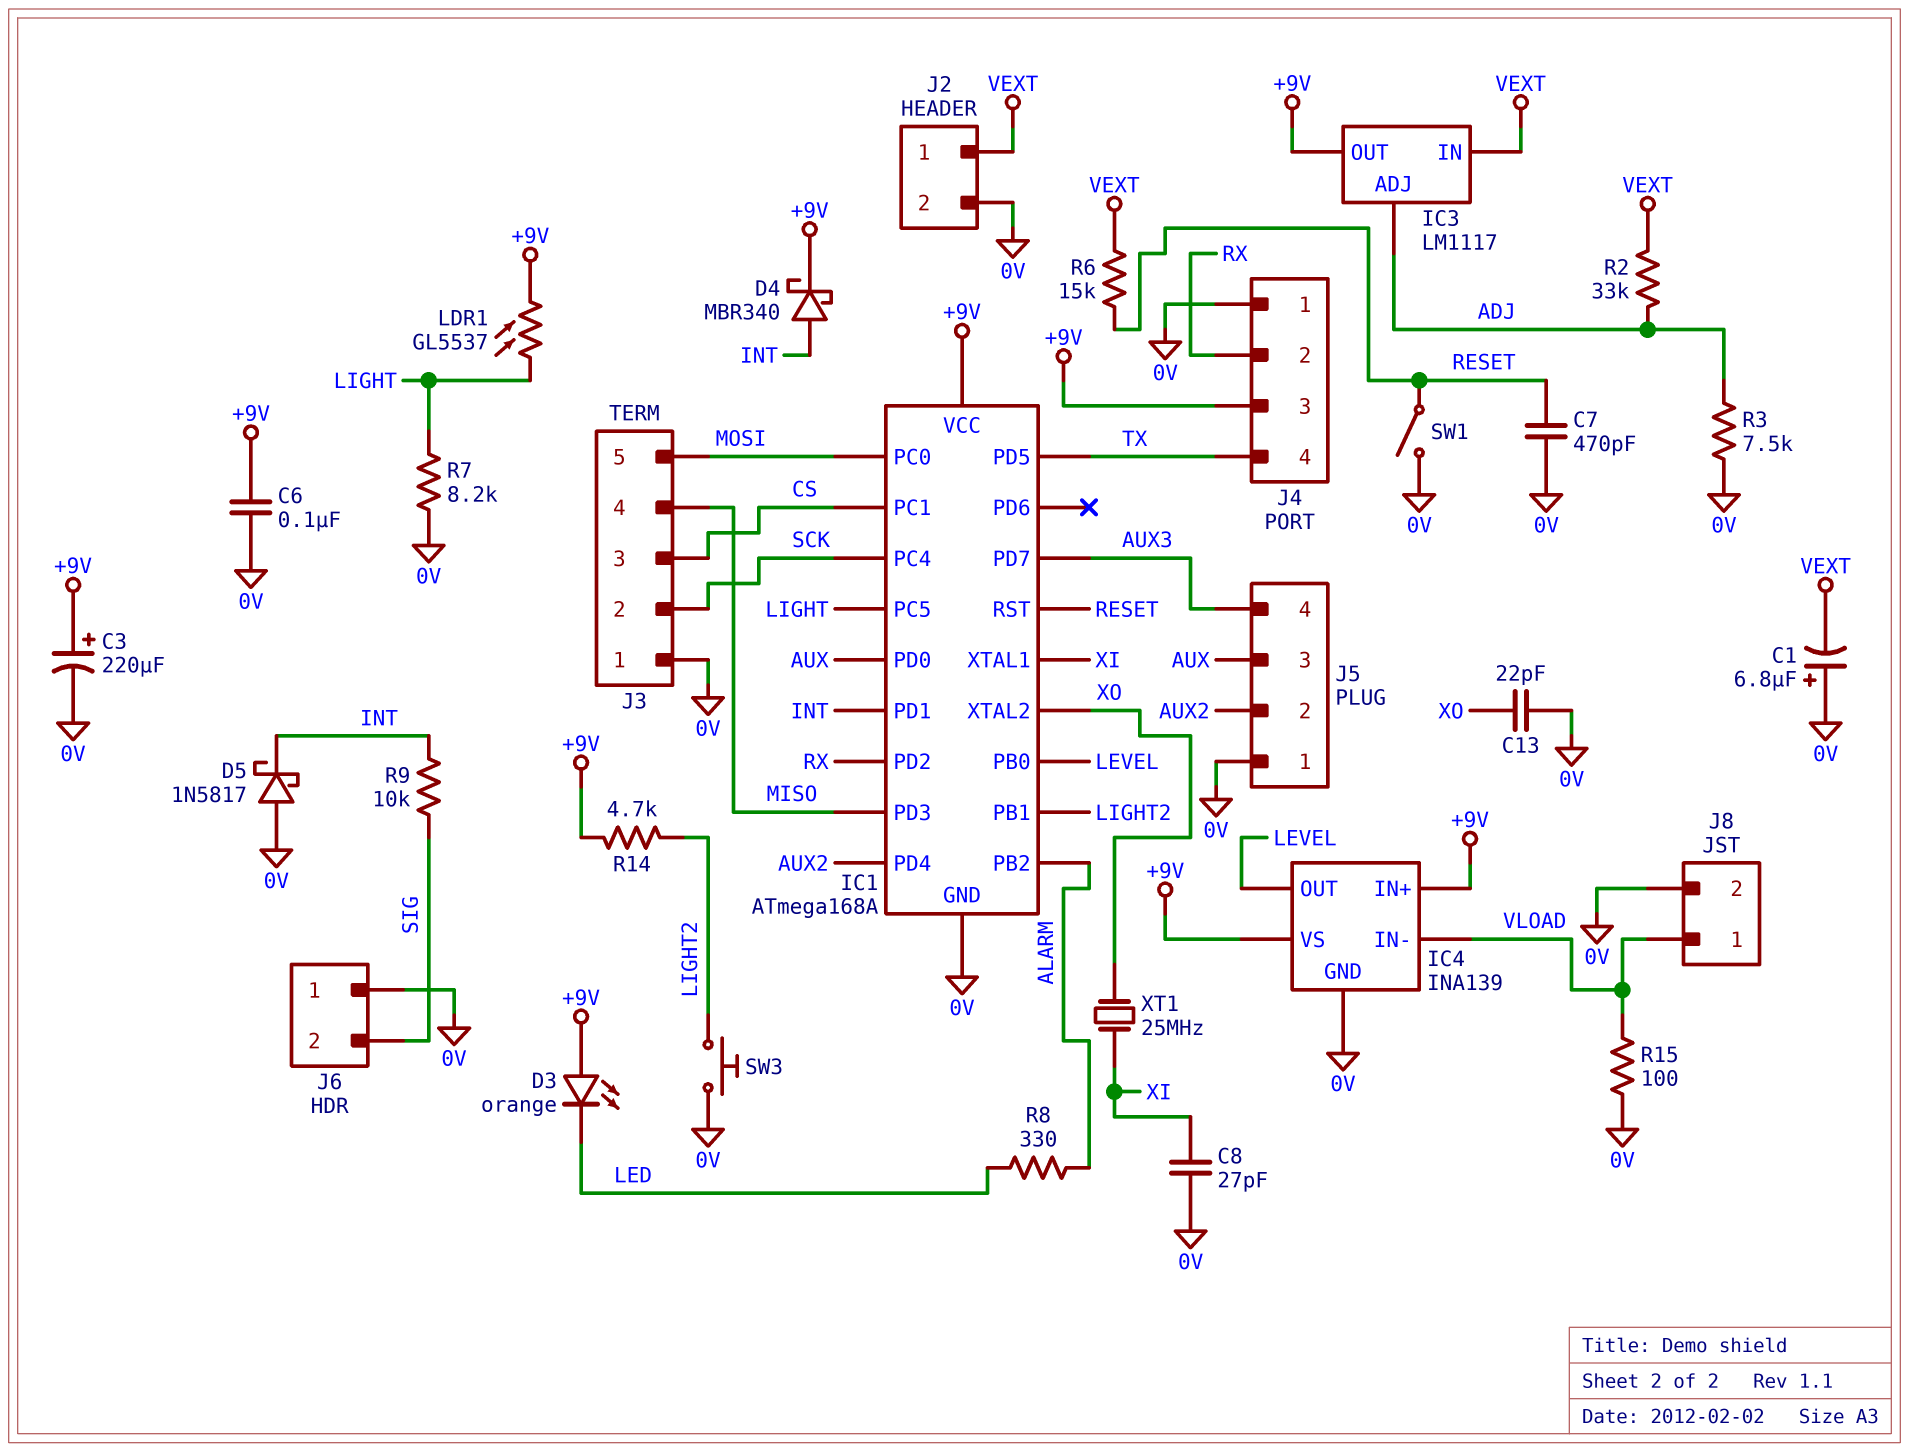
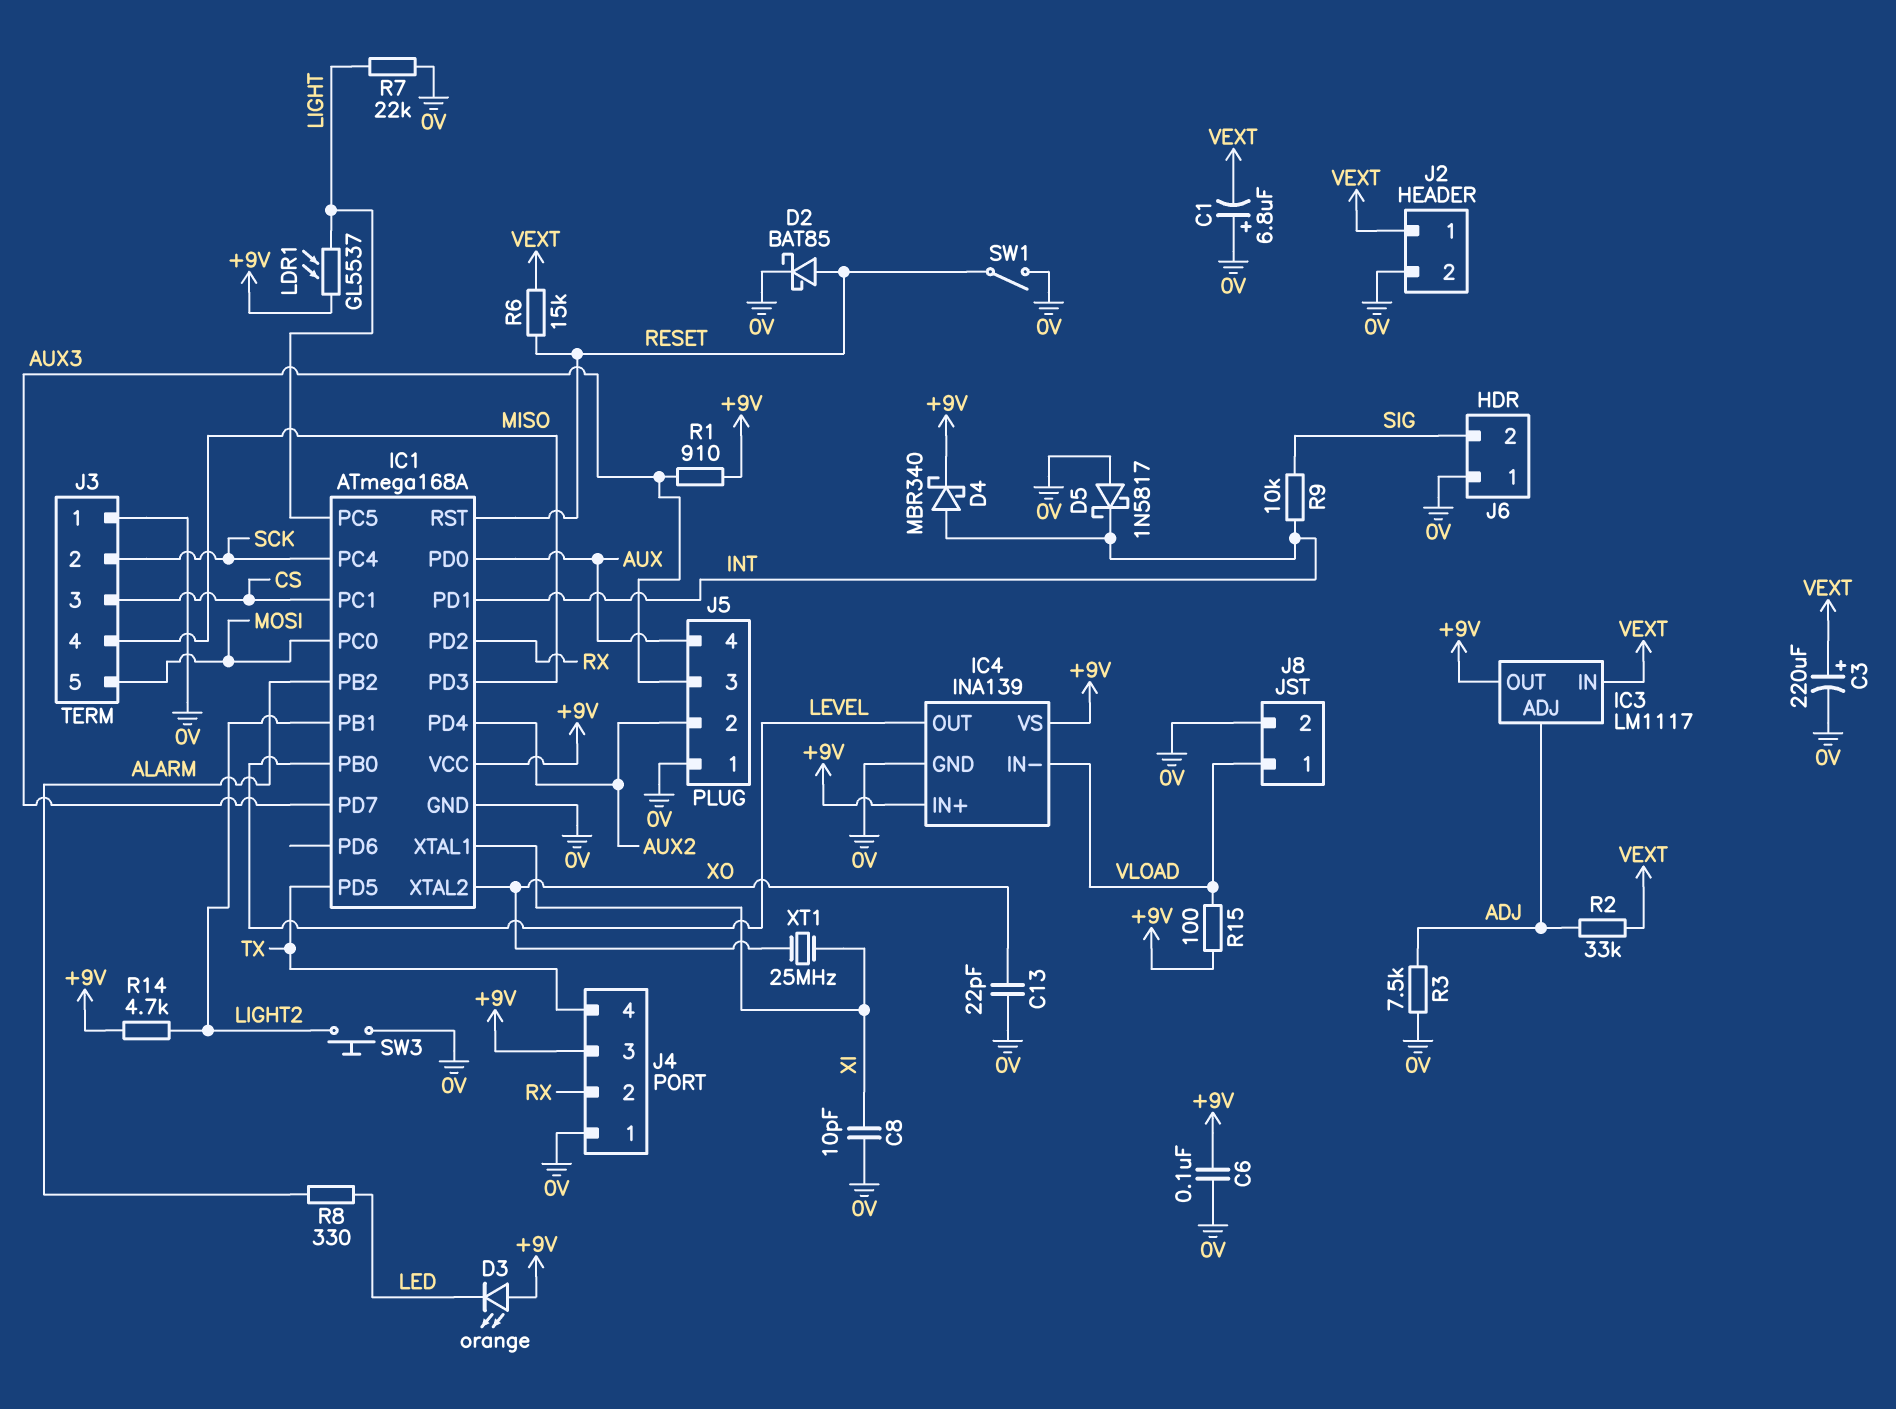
C3: 220uF (plus +9V, minus 0V) -> 220uF (plus VEXT, minus 0V)
C7: 470pF (0V, RESET) -> none
C8: 27pF (0V, XI) -> 10pF (0V, XI)
D2: none -> schottky BAT85 (A RESET, K 0V)
J5 pin 3: AUX -> AUX3
J5 pin 4: AUX3 -> AUX
R1: none -> 910 (+9V, AUX3)
R7: 8.2k (0V, LIGHT) -> 22k (0V, LIGHT)
R15: 100 (0V, VLOAD) -> 100 (+9V, VLOAD)

